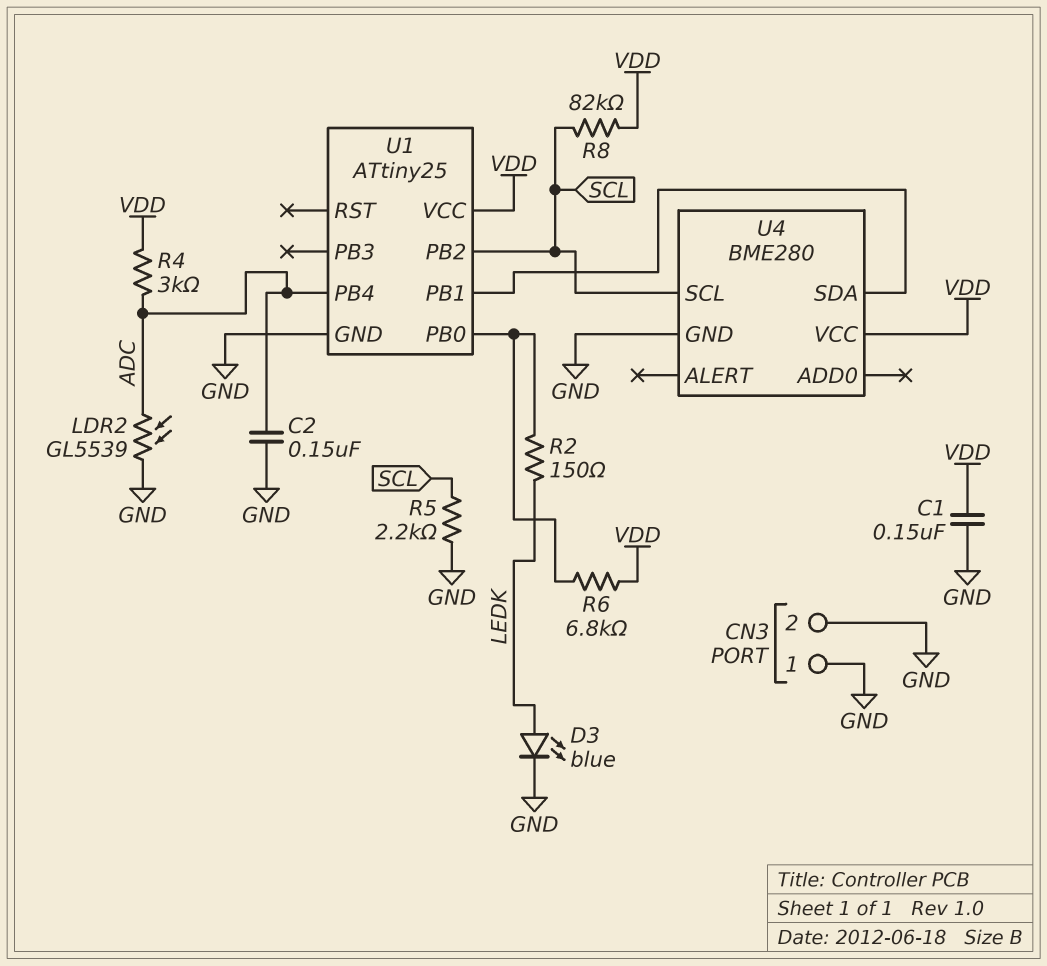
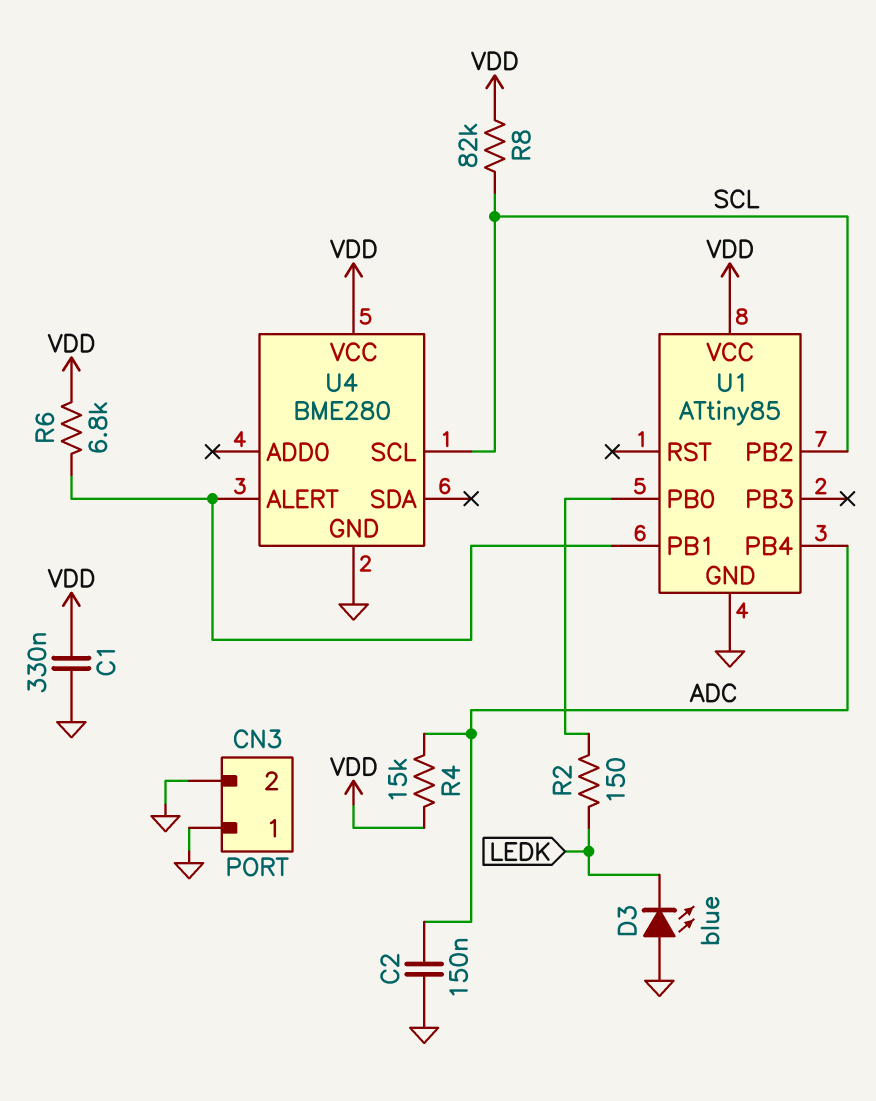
C1: 150nF (GND, VDD) -> 330nF (GND, VDD)
D3: LED blue (A LEDK, K GND) -> LED blue (A GND, K LEDK)
LDR2: GL5539 (ADC, GND) -> none
R4: 3k (ADC, VDD) -> 15k (ADC, VDD)
R5: 2.2k (GND, SCL) -> none
R6: 6.8k (U1/PB0, VDD) -> 6.8k (U1/PB1, VDD)
U1: ATtiny25 -> ATtiny85
U4 pin ALERT: none -> U1/PB1
U4 pin SDA: U1/PB1 -> none

